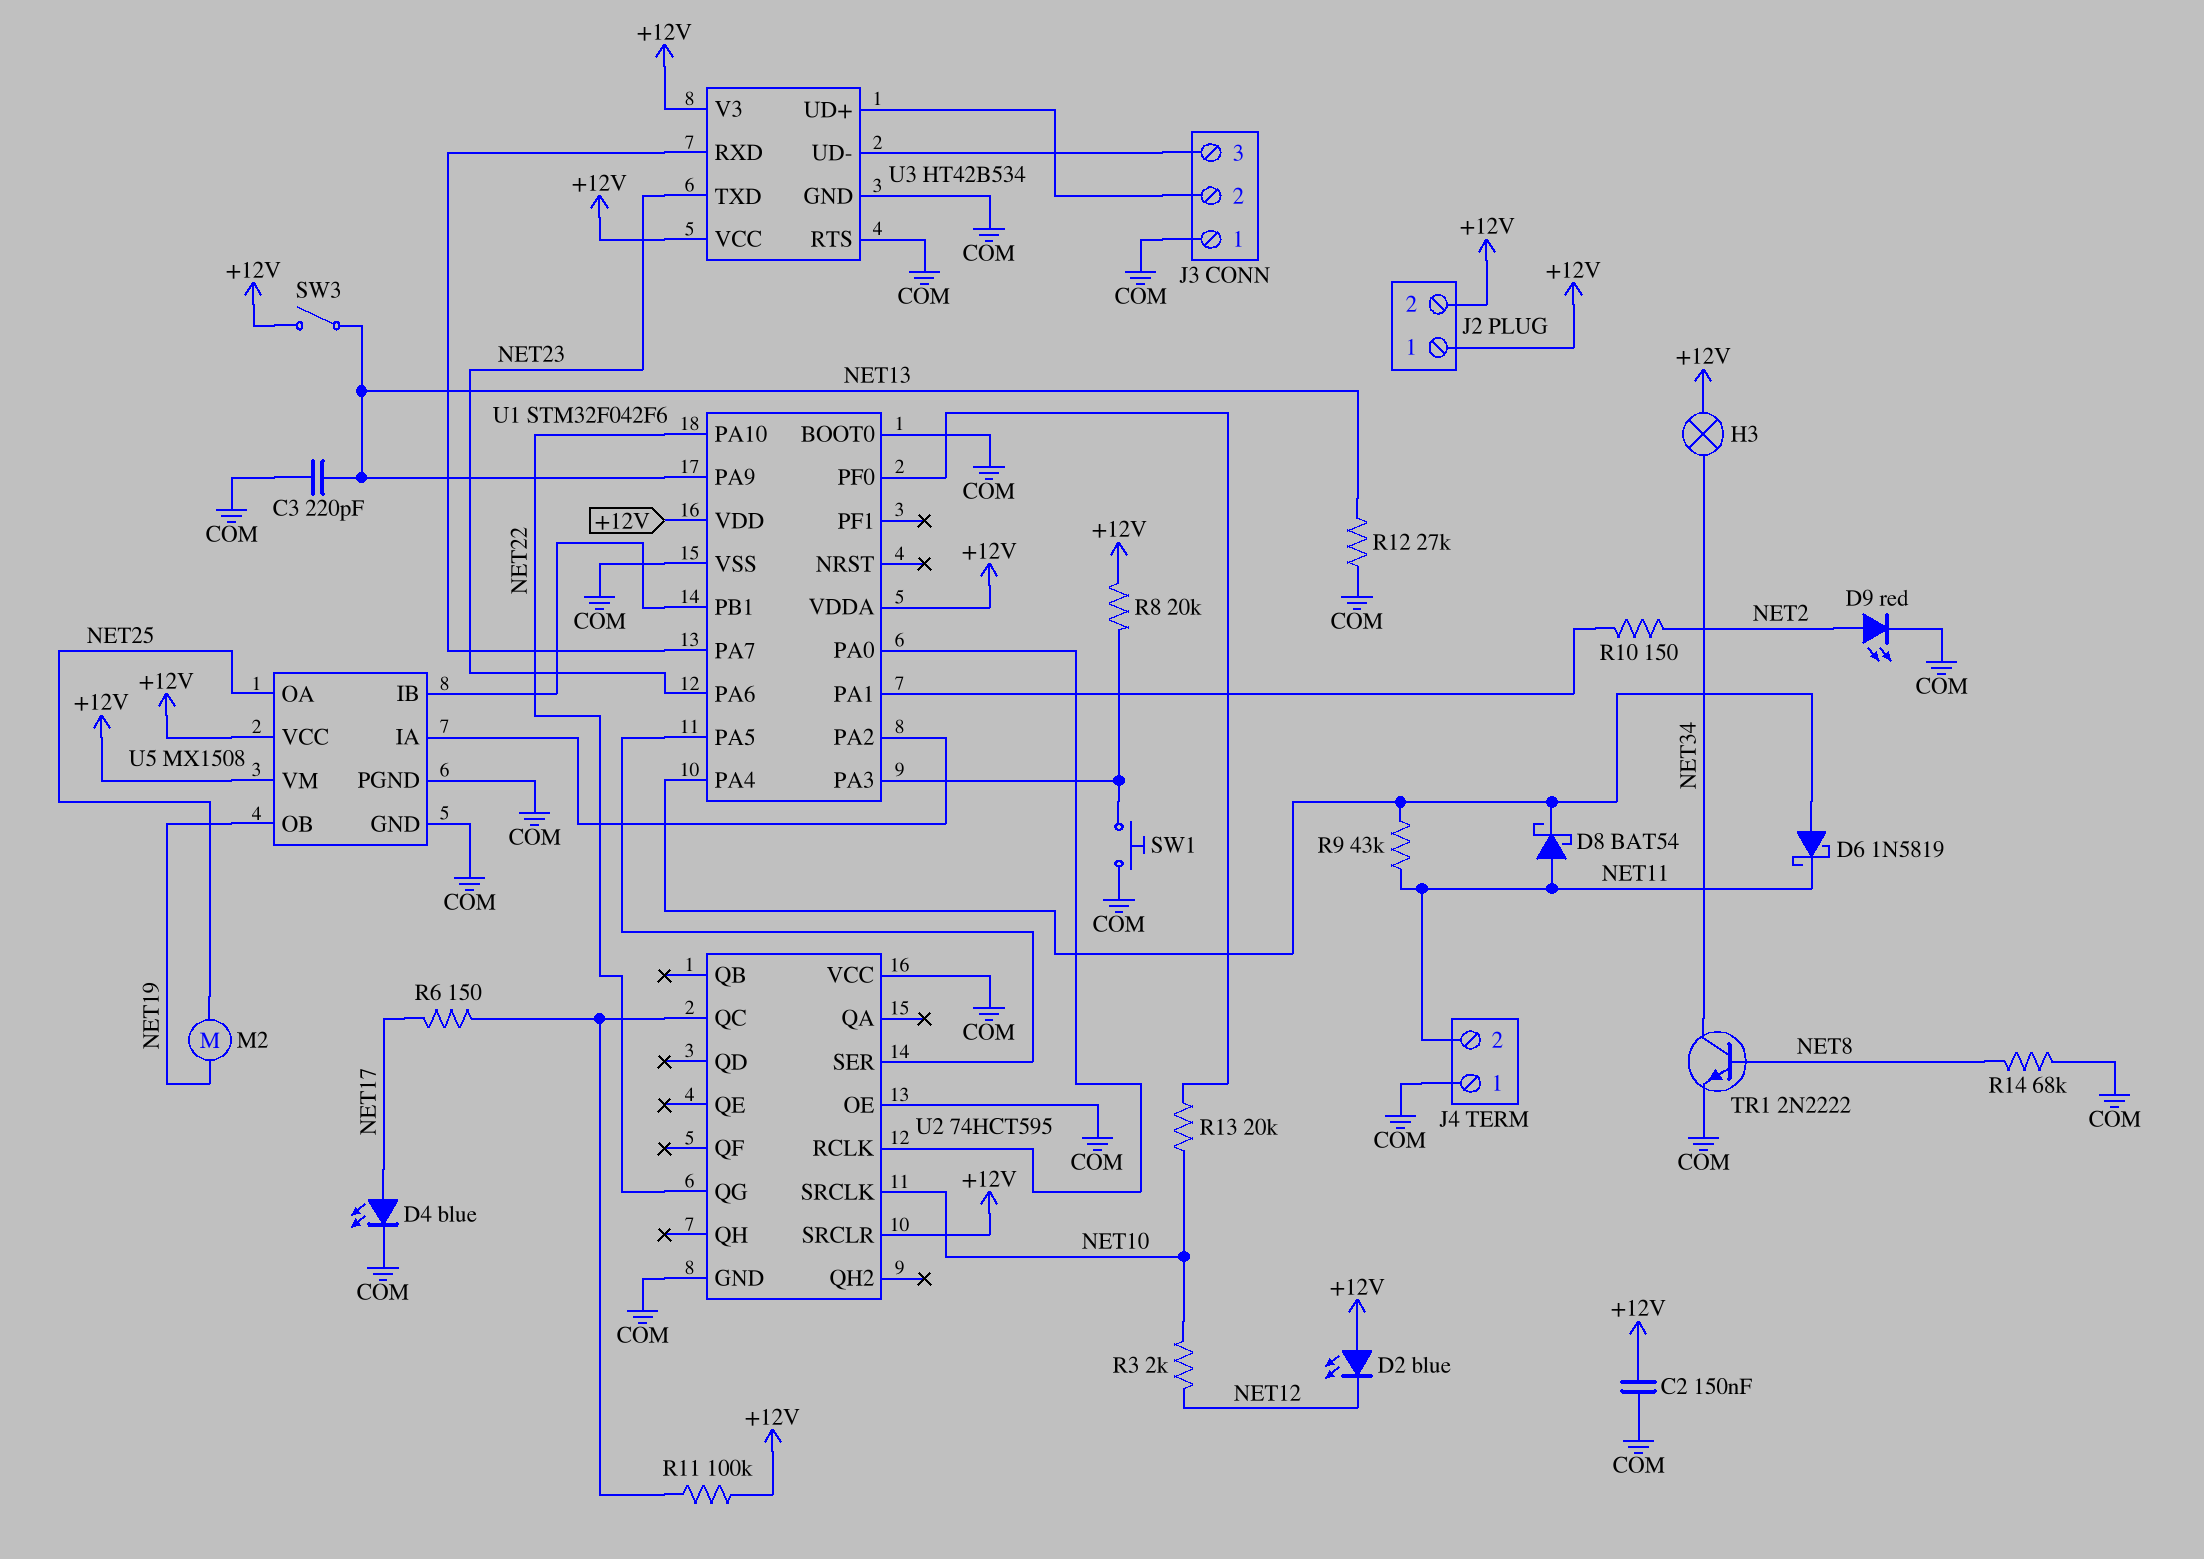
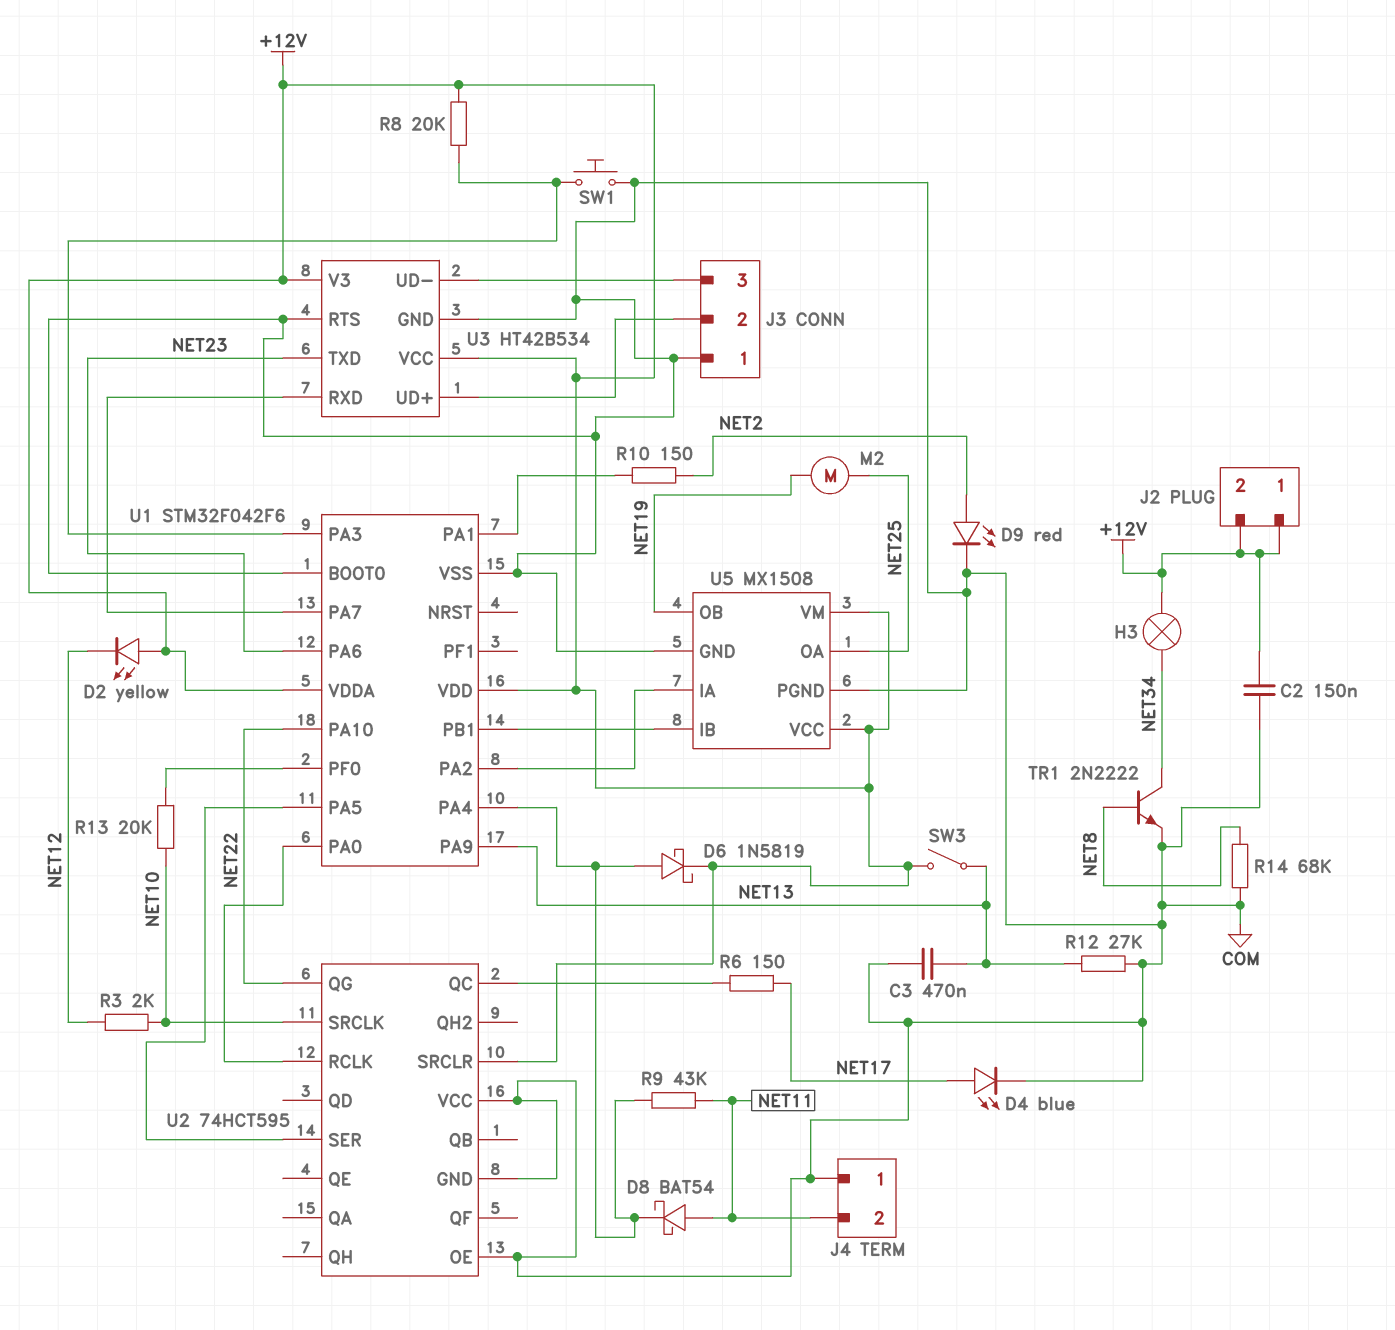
C3: 220pF (COM, NET13) -> 470nF (COM, NET13)
D2: LED blue (A +12V, K NET12) -> LED yellow (A +12V, K NET12)
D6: schottky 1N5819 (A U1/PA4, K NET11) -> schottky 1N5819 (A U1/PA4, K +12V)
R11: 100k (+12V, U2/QC) -> none

